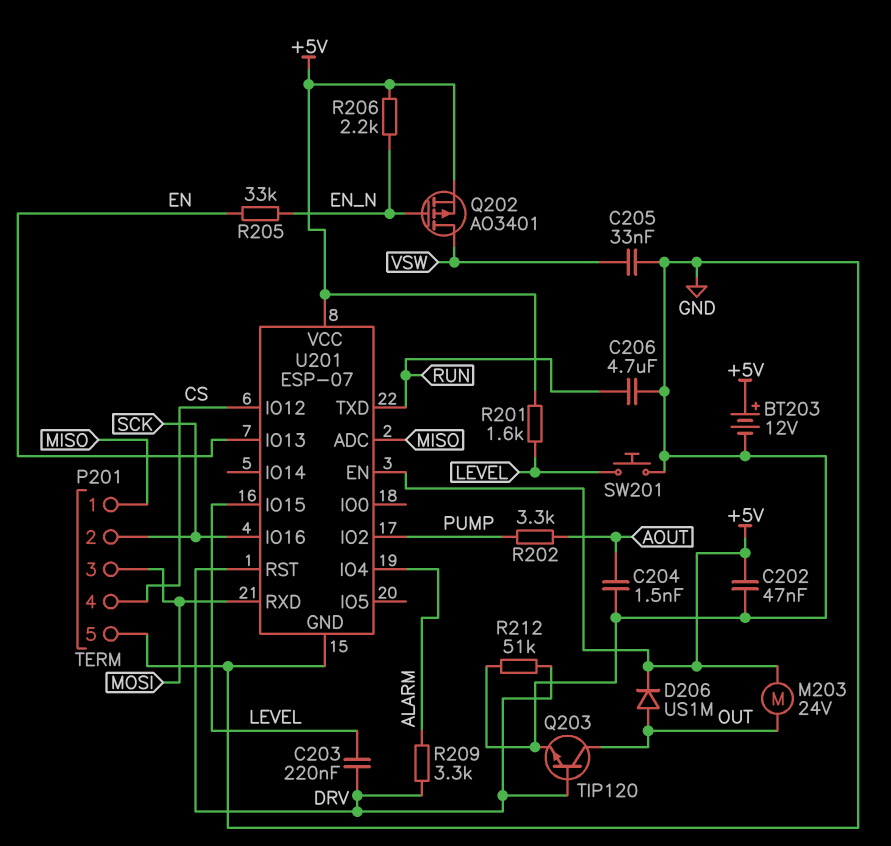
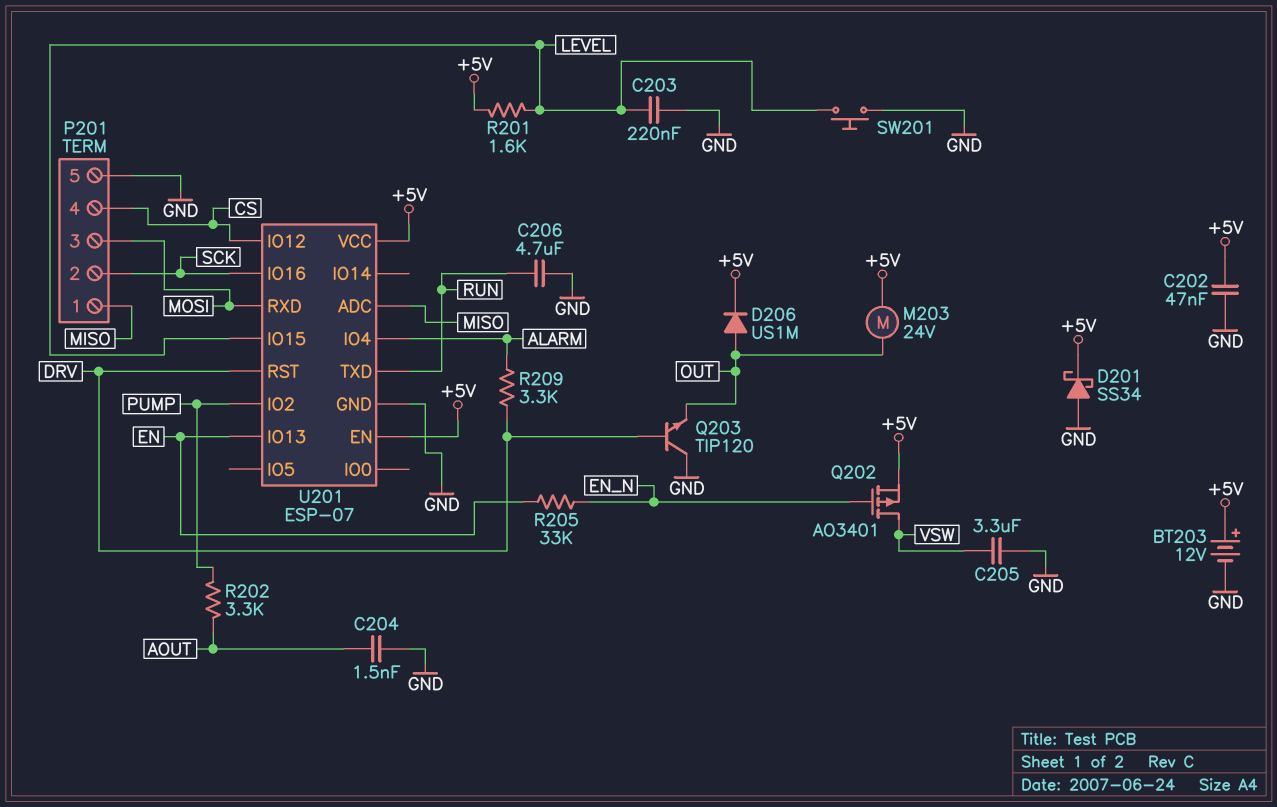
C203: 220nF (DRV, LEVEL) -> 220nF (GND, LEVEL)
C205: 33nF (GND, VSW) -> 3.3uF (GND, VSW)
D201: none -> schottky SS34 (A GND, K +5V)
Q203: NPN TIP120 (B DRV, C OUT, E GND) -> NPN TIP120 (B DRV, C GND, E OUT)
R206: 2.2k (+5V, EN_N) -> none
R212: 51k (DRV, GND) -> none

